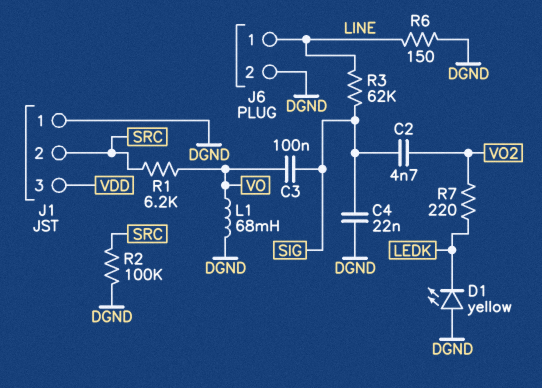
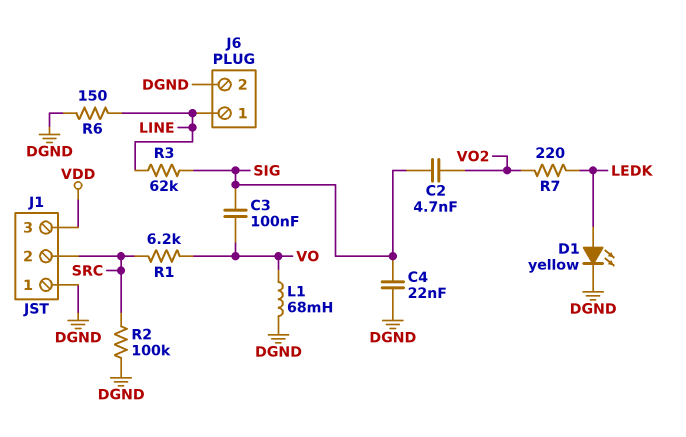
D1: LED yellow (A DGND, K LEDK) -> LED yellow (A LEDK, K DGND)

